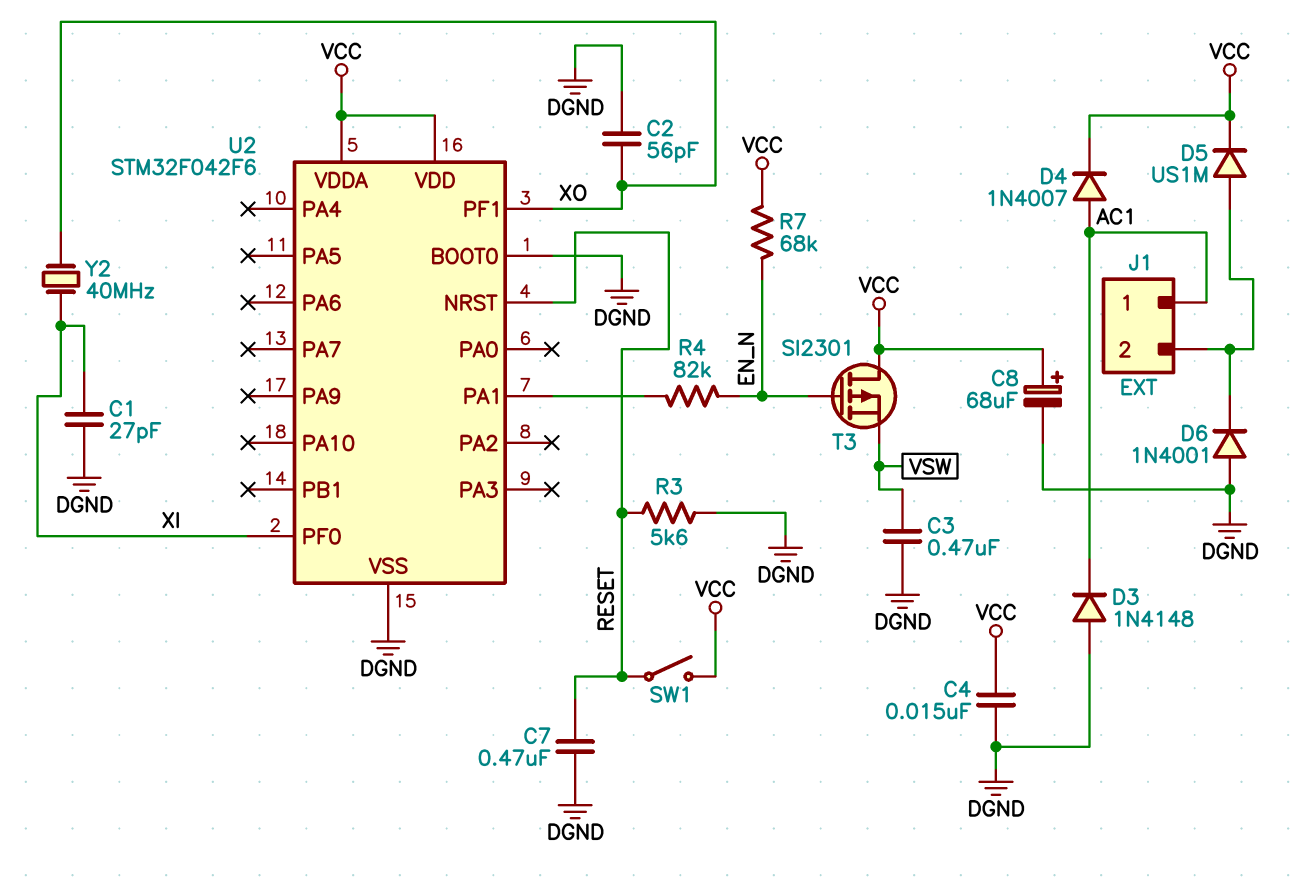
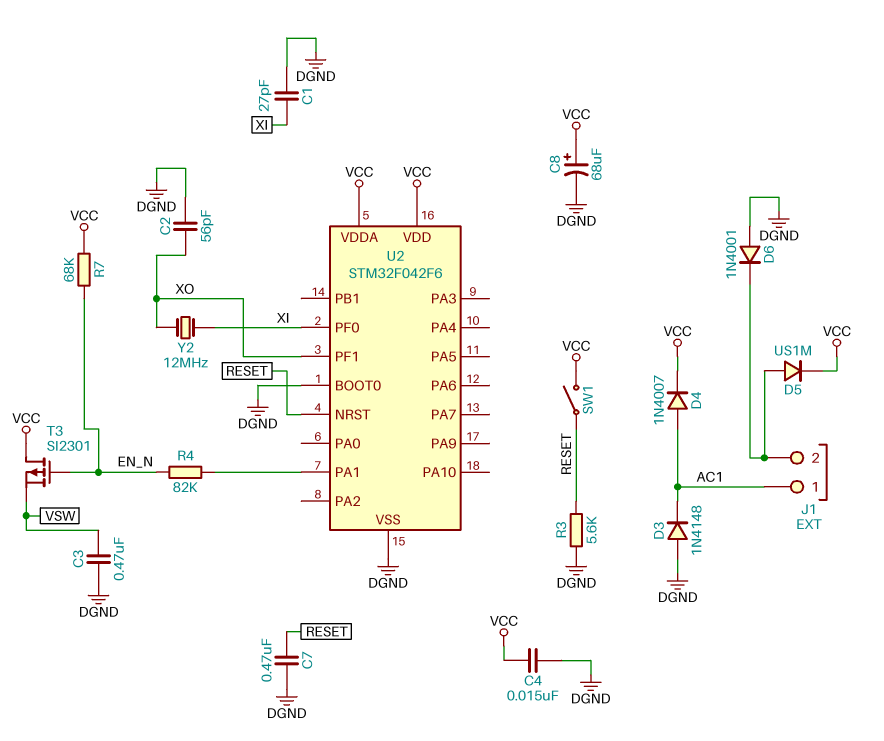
Y2: 40MHz (XI, XO) -> 12MHz (XI, XO)

